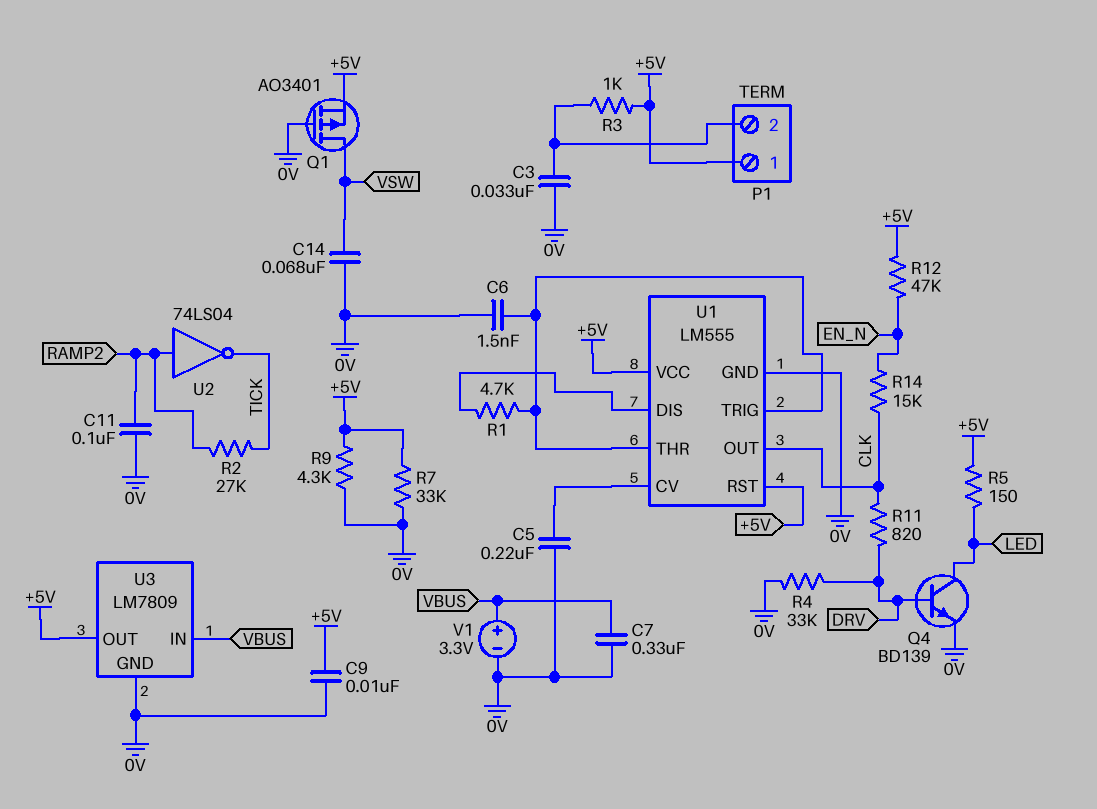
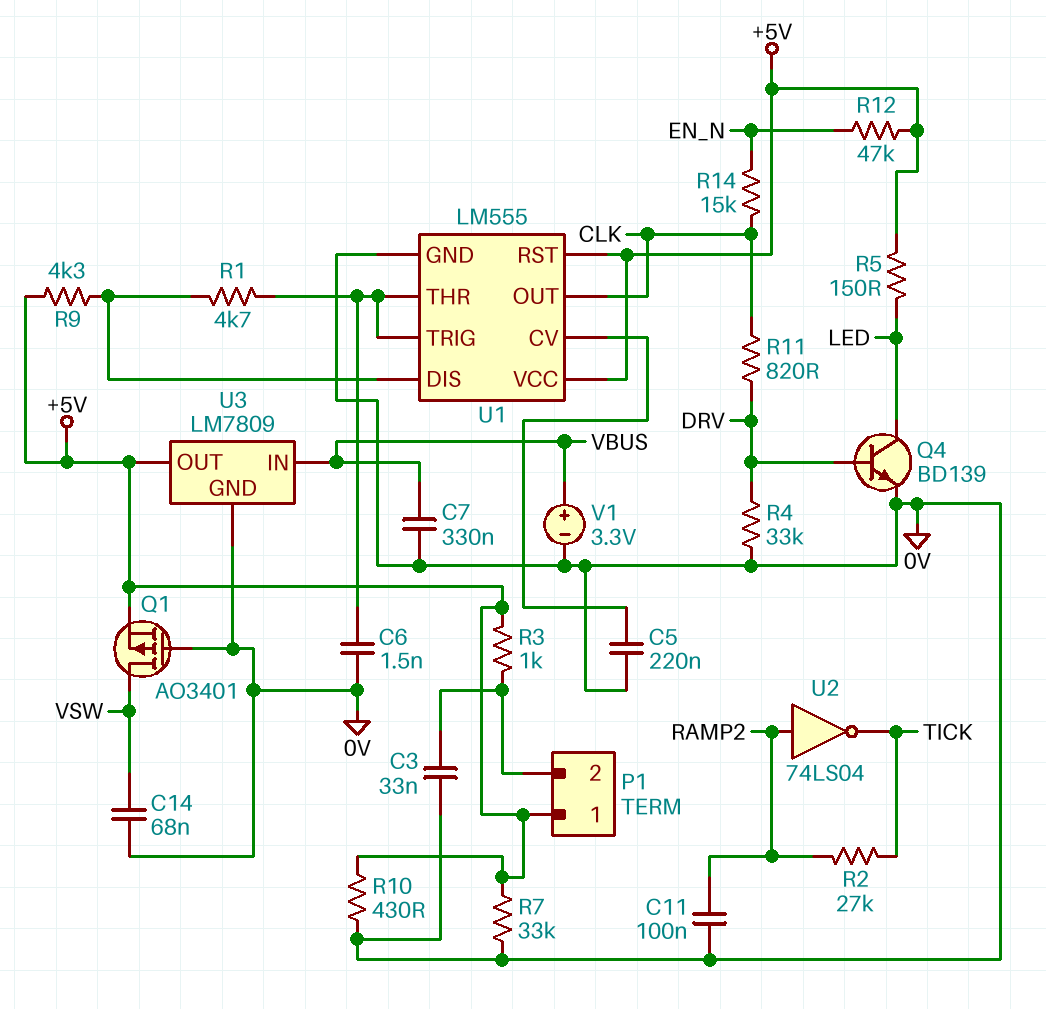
C9: 10nF (+5V, 0V) -> none
R9: 4.3k (+5V, 0V) -> 4.3k (+5V, U1/DIS)
R10: none -> 430 (+5V, 0V)

